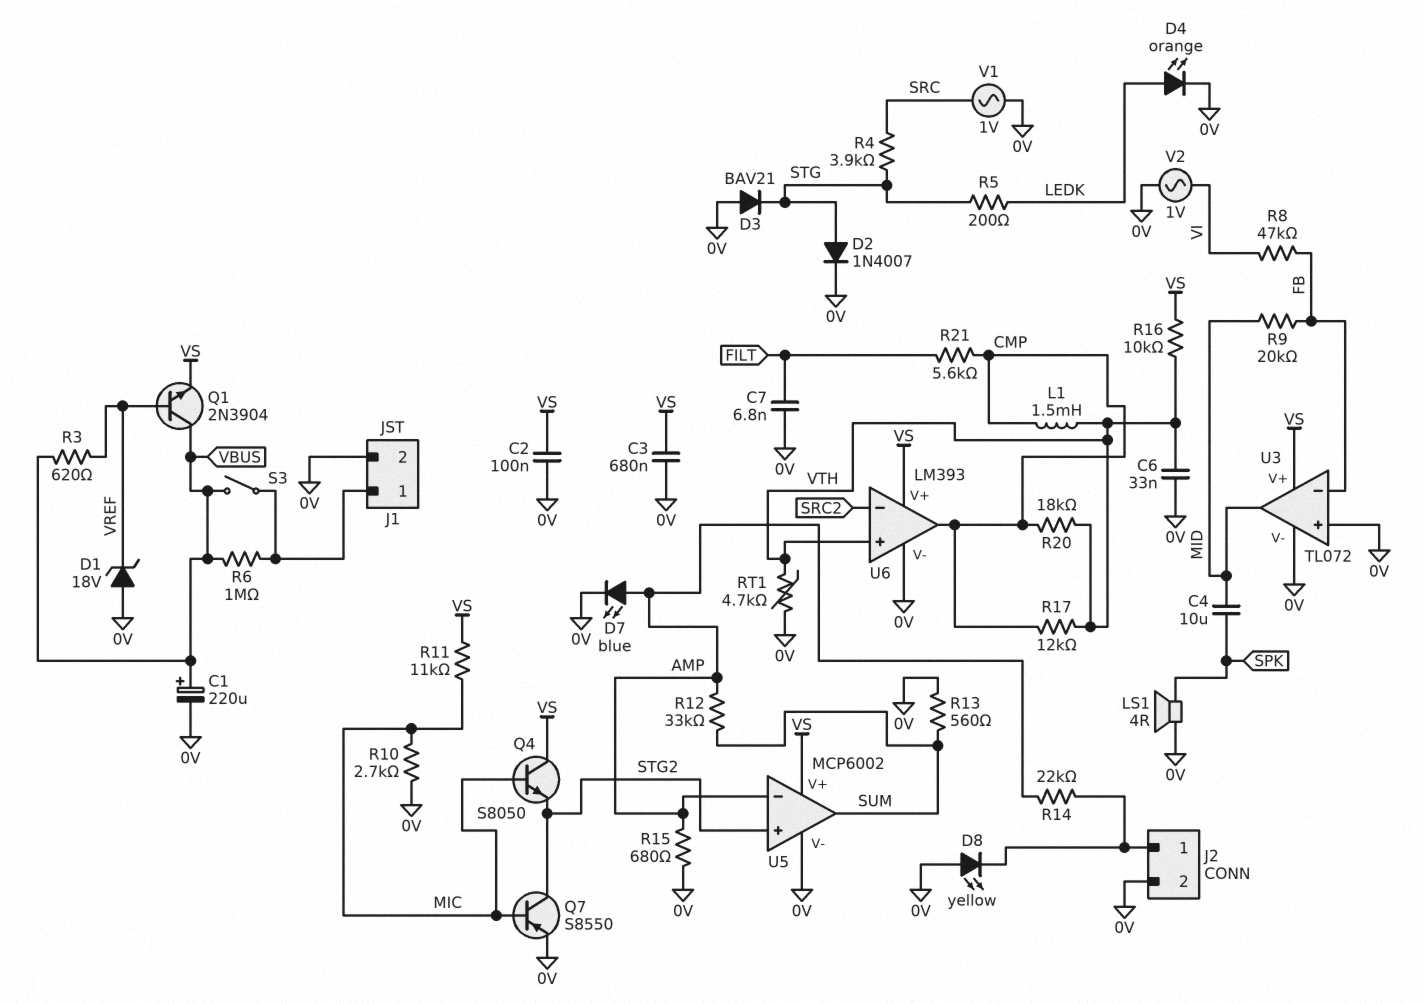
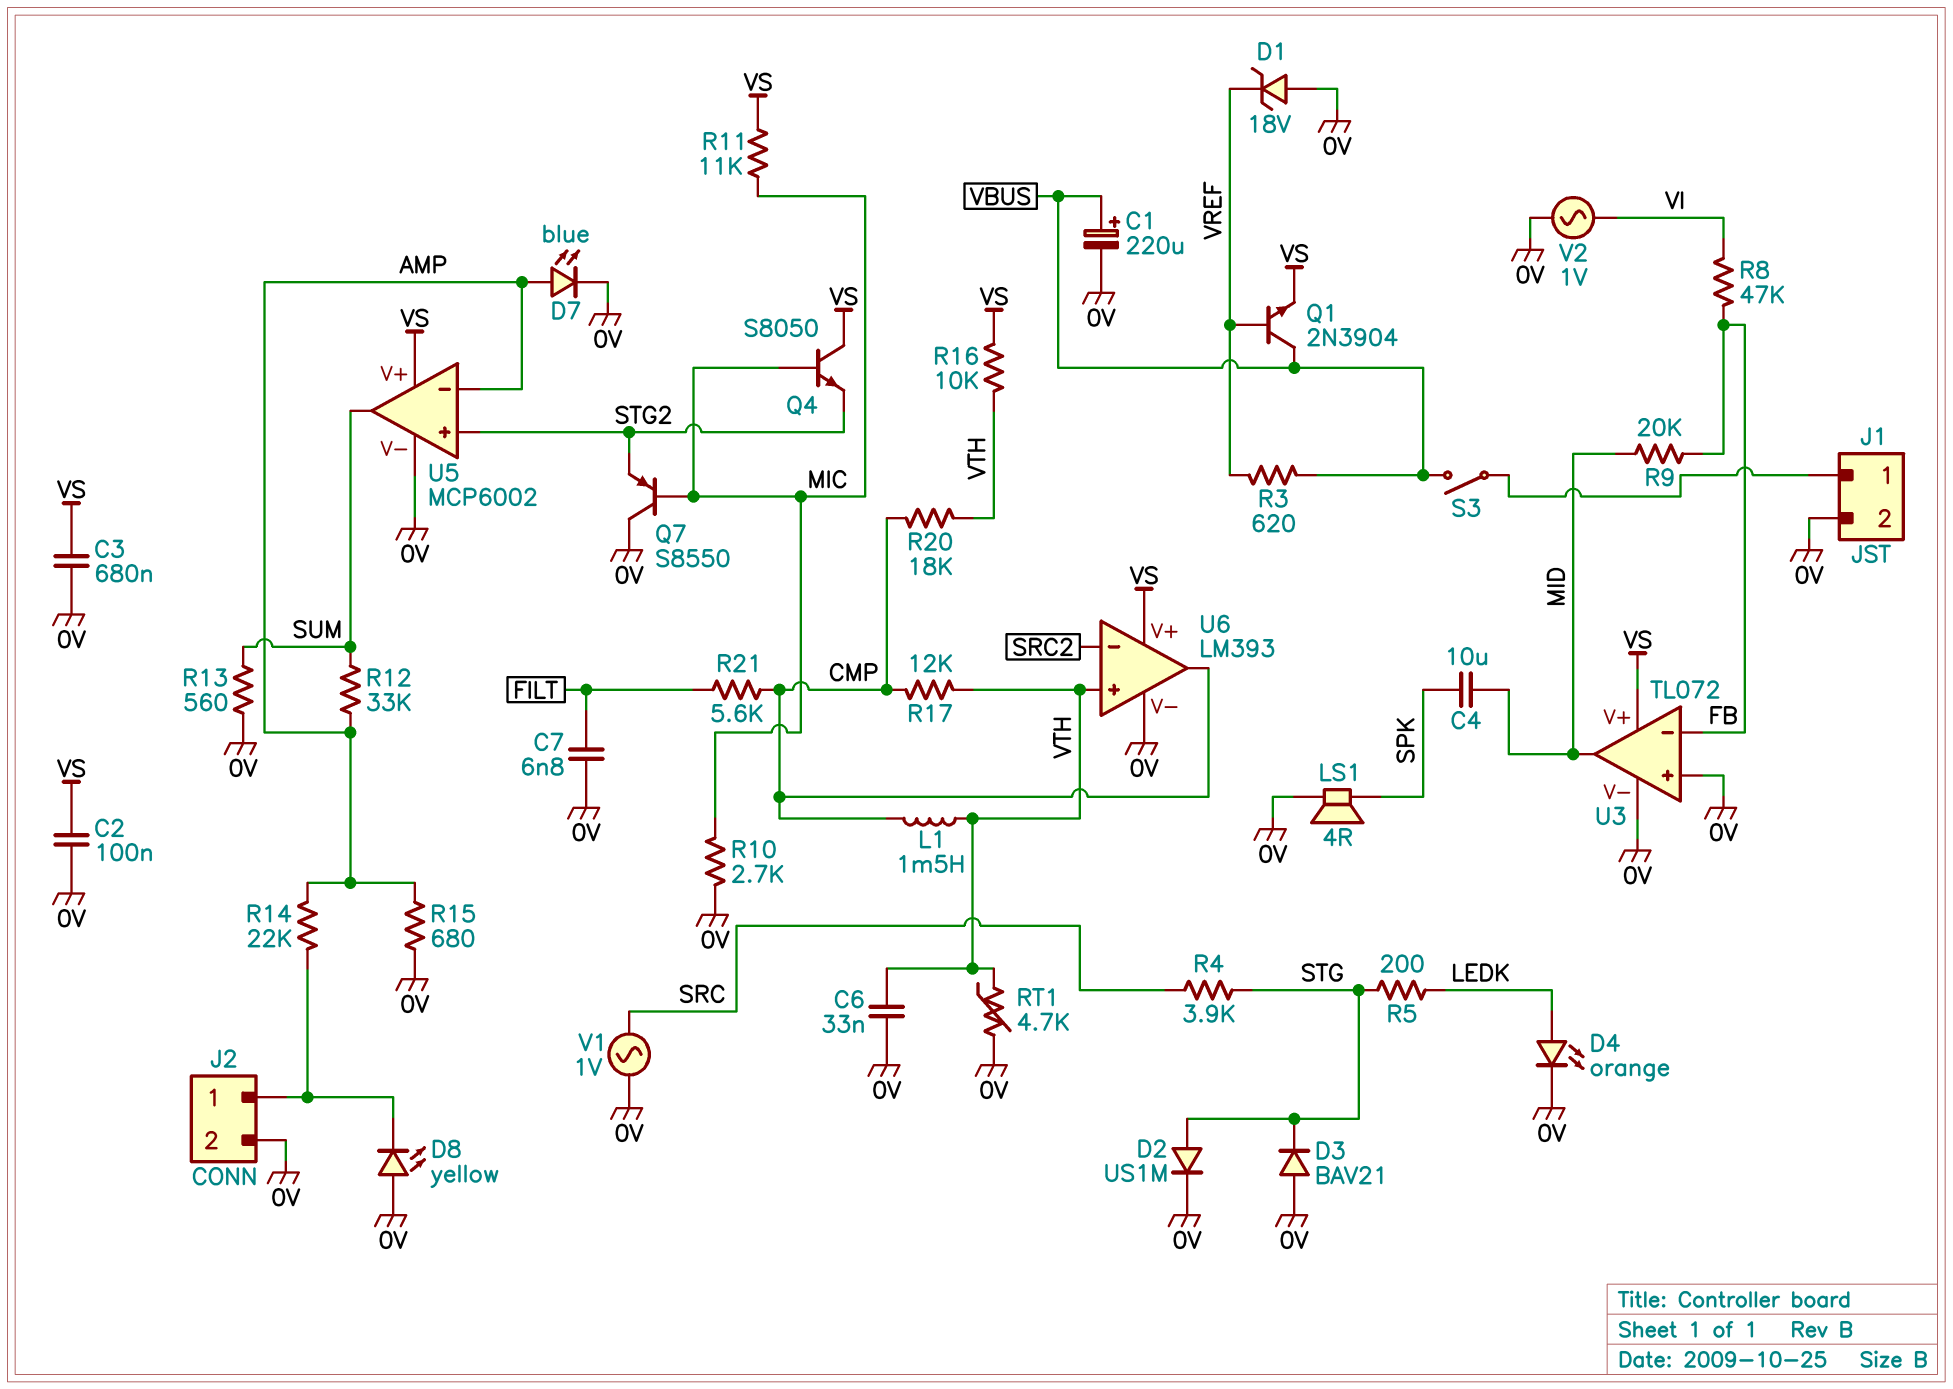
D2: diode 1N4007 (A STG, K 0V) -> diode US1M (A STG, K 0V)
Q7: PNP S8550 (B MIC, C STG2, E 0V) -> PNP S8550 (B MIC, C 0V, E STG2)
R6: 1M (J1/1, VBUS) -> none

